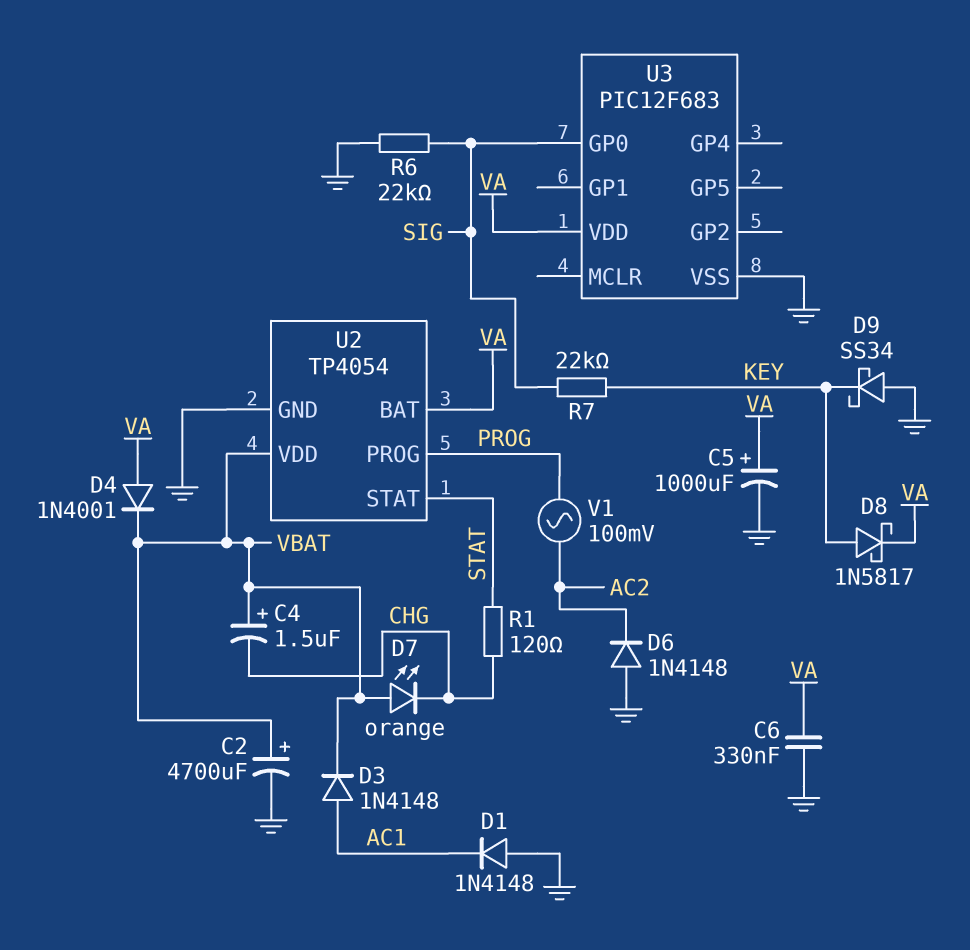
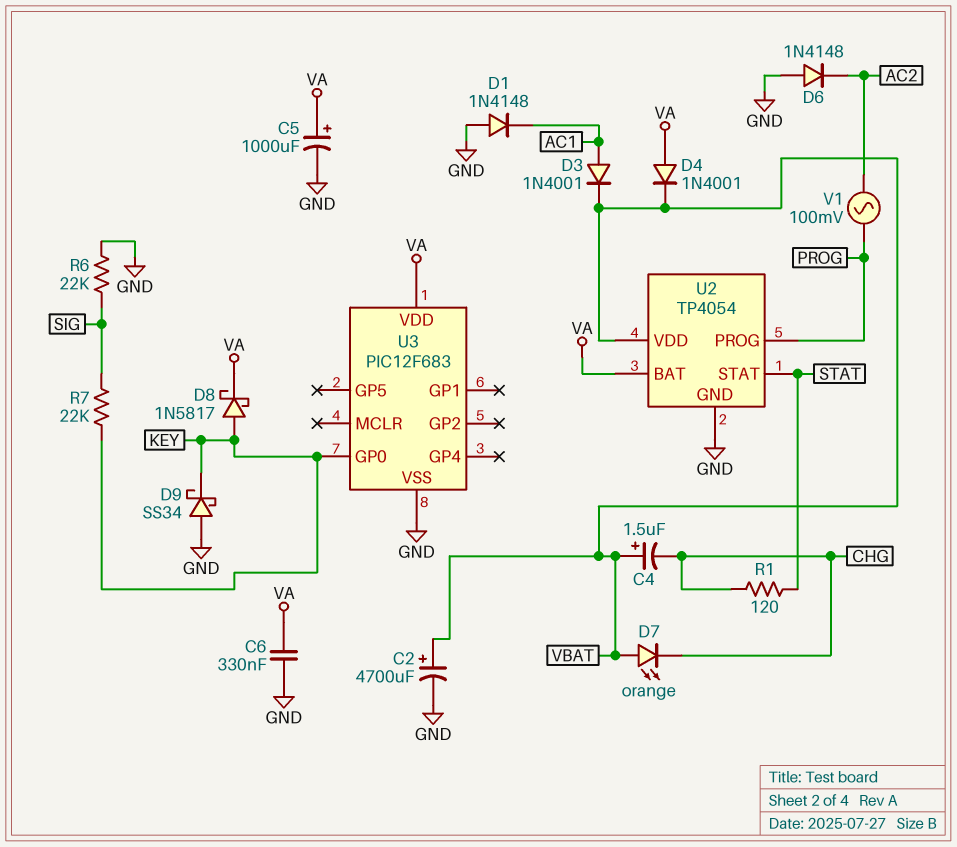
D3: diode 1N4148 (A AC1, K VBAT) -> diode 1N4001 (A AC1, K VBAT)
U3 pin GP0: SIG -> KEY

